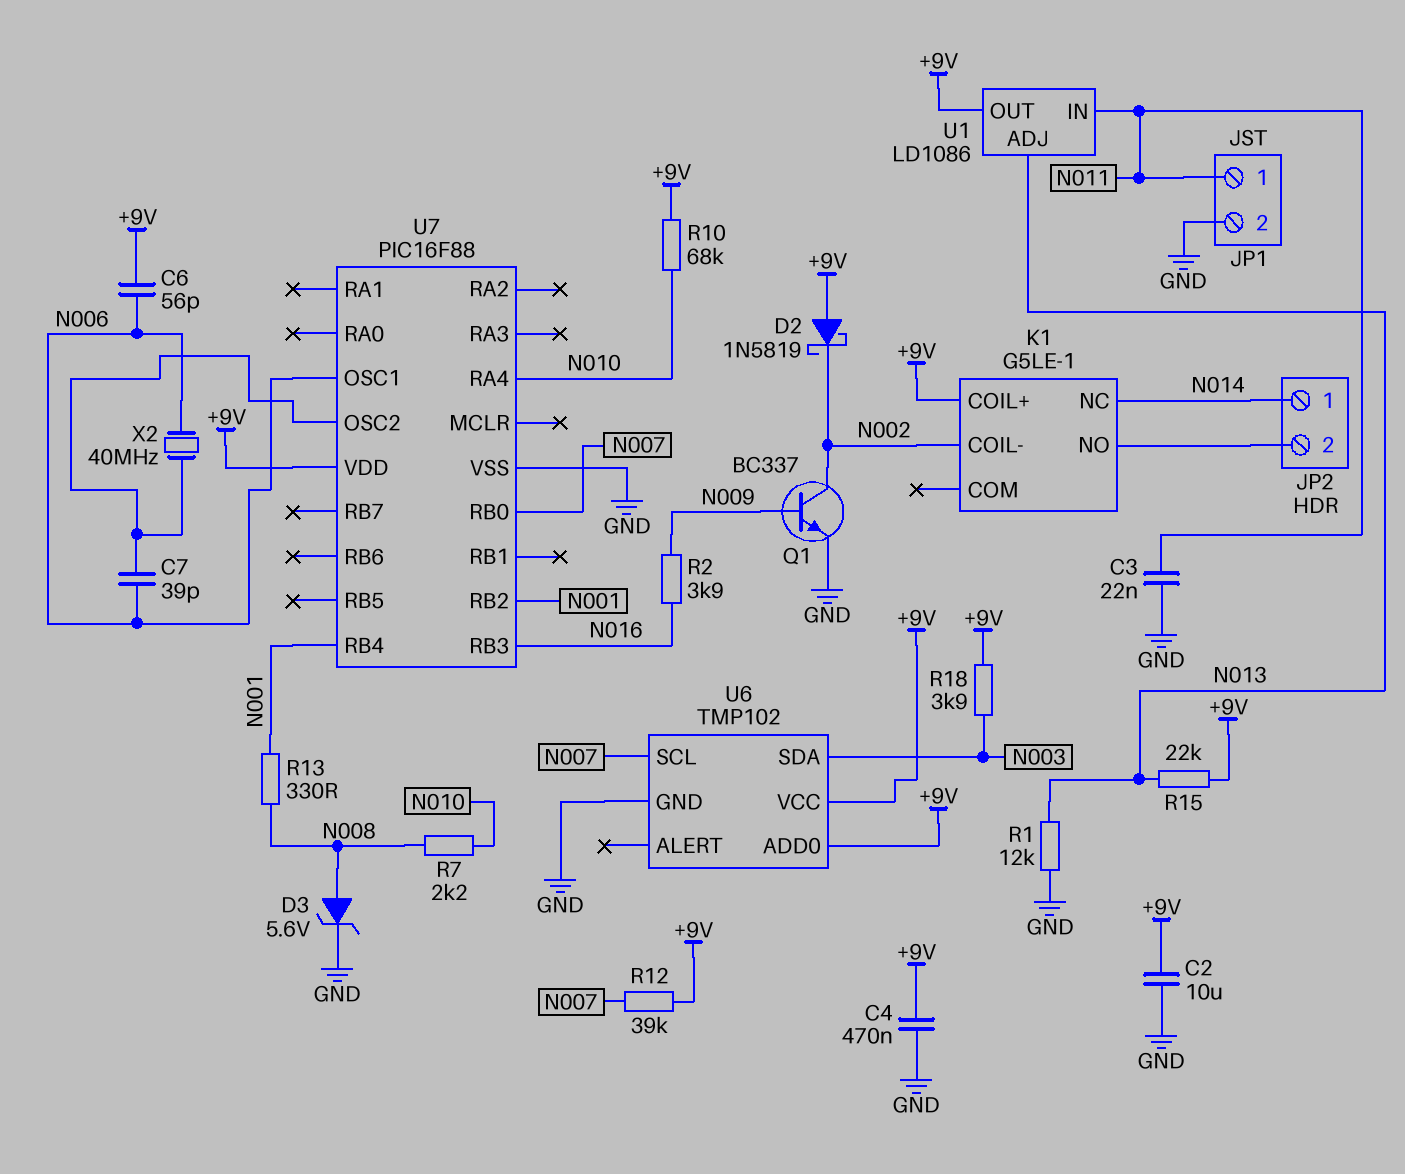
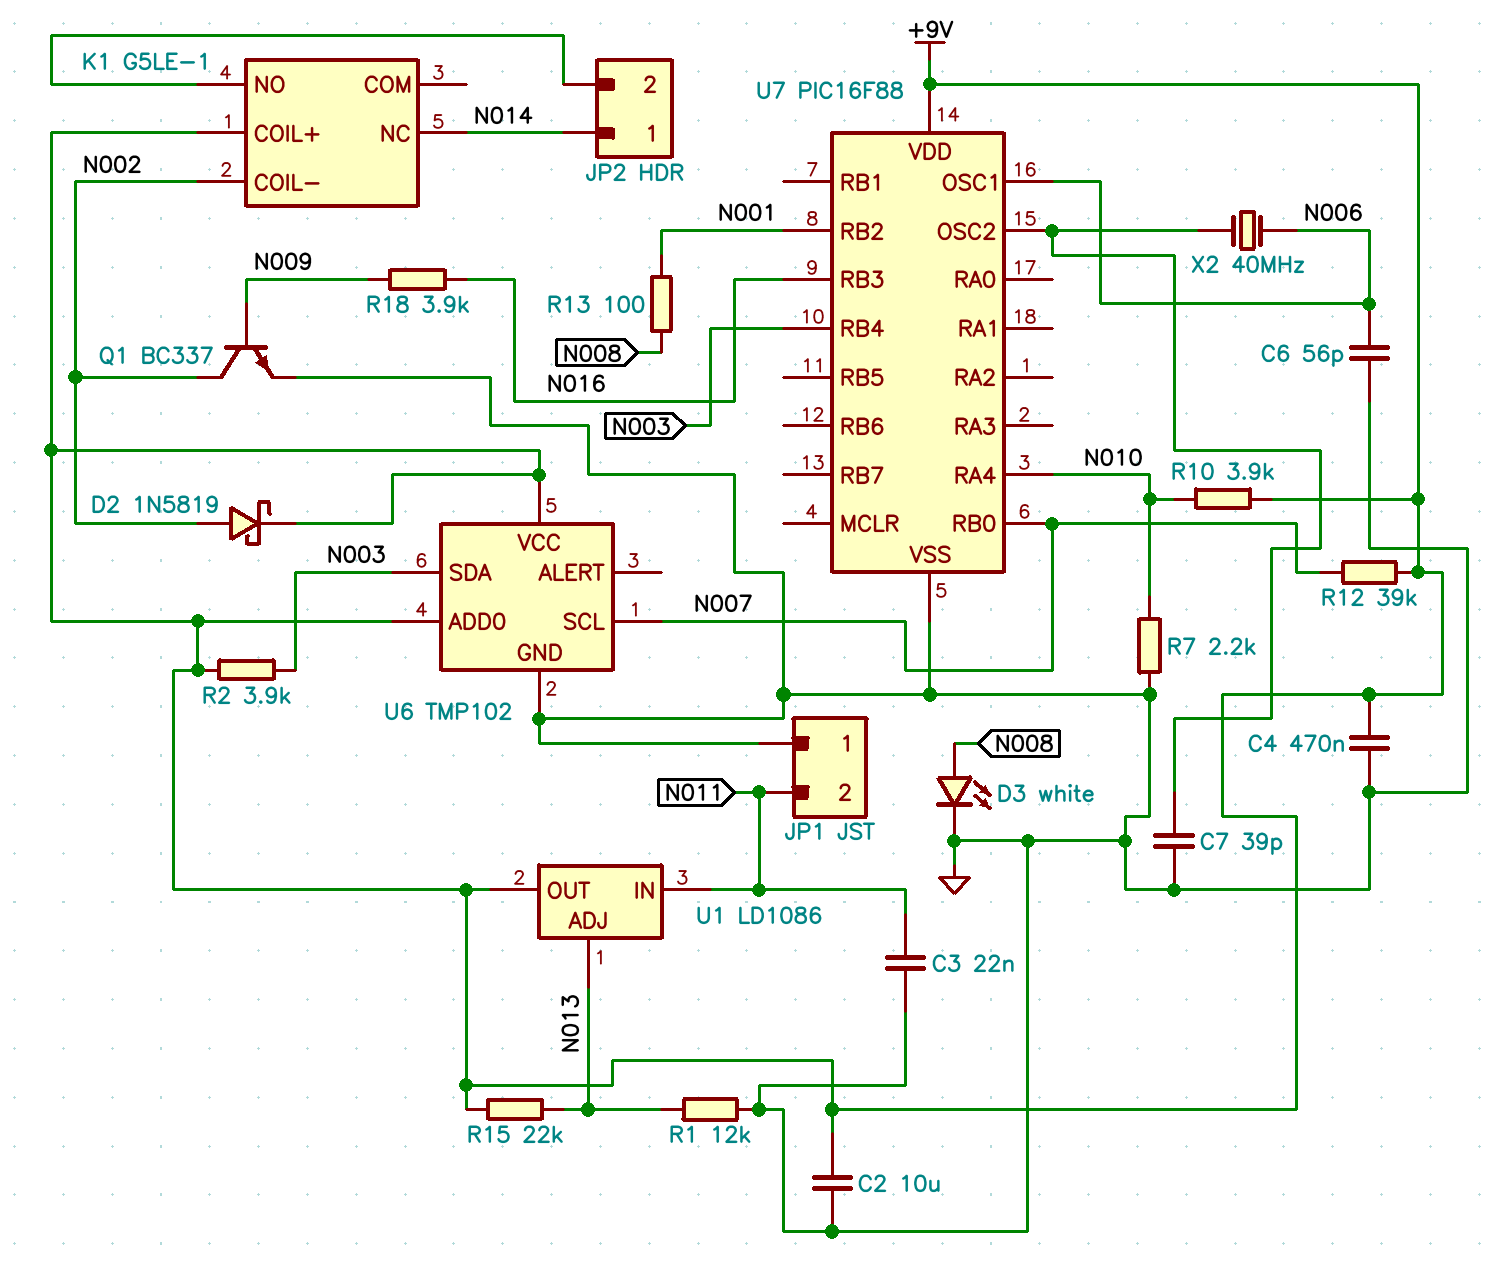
C6: 56pF (+9V, N006) -> 56pF (GND, N006)
C7: 39pF (N006, U7/OSC2) -> 39pF (GND, U7/OSC2)
D2: schottky 1N5819 (A +9V, K N002) -> schottky 1N5819 (A N002, K +9V)
D3: zener 5.6V (A N008, K GND) -> LED white (A N008, K GND)
JP1 pin 1: N011 -> GND
JP1 pin 2: GND -> N011
R2: 3.9k (N009, N016) -> 3.9k (+9V, N003)
R7: 2.2k (N008, N010) -> 2.2k (GND, N010)
R10: 68k (+9V, N010) -> 3.9k (+9V, N010)
R13: 330 (N001, N008) -> 100 (N001, N008)
R18: 3.9k (+9V, N003) -> 3.9k (N009, N016)
U7 pin RB4: N001 -> N003

